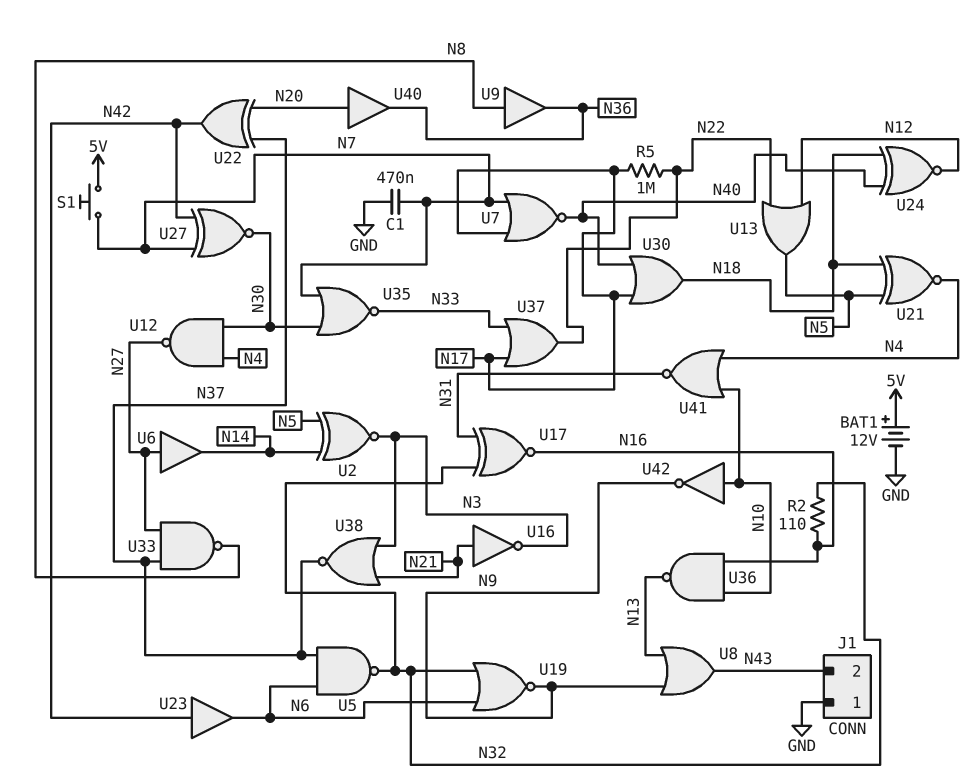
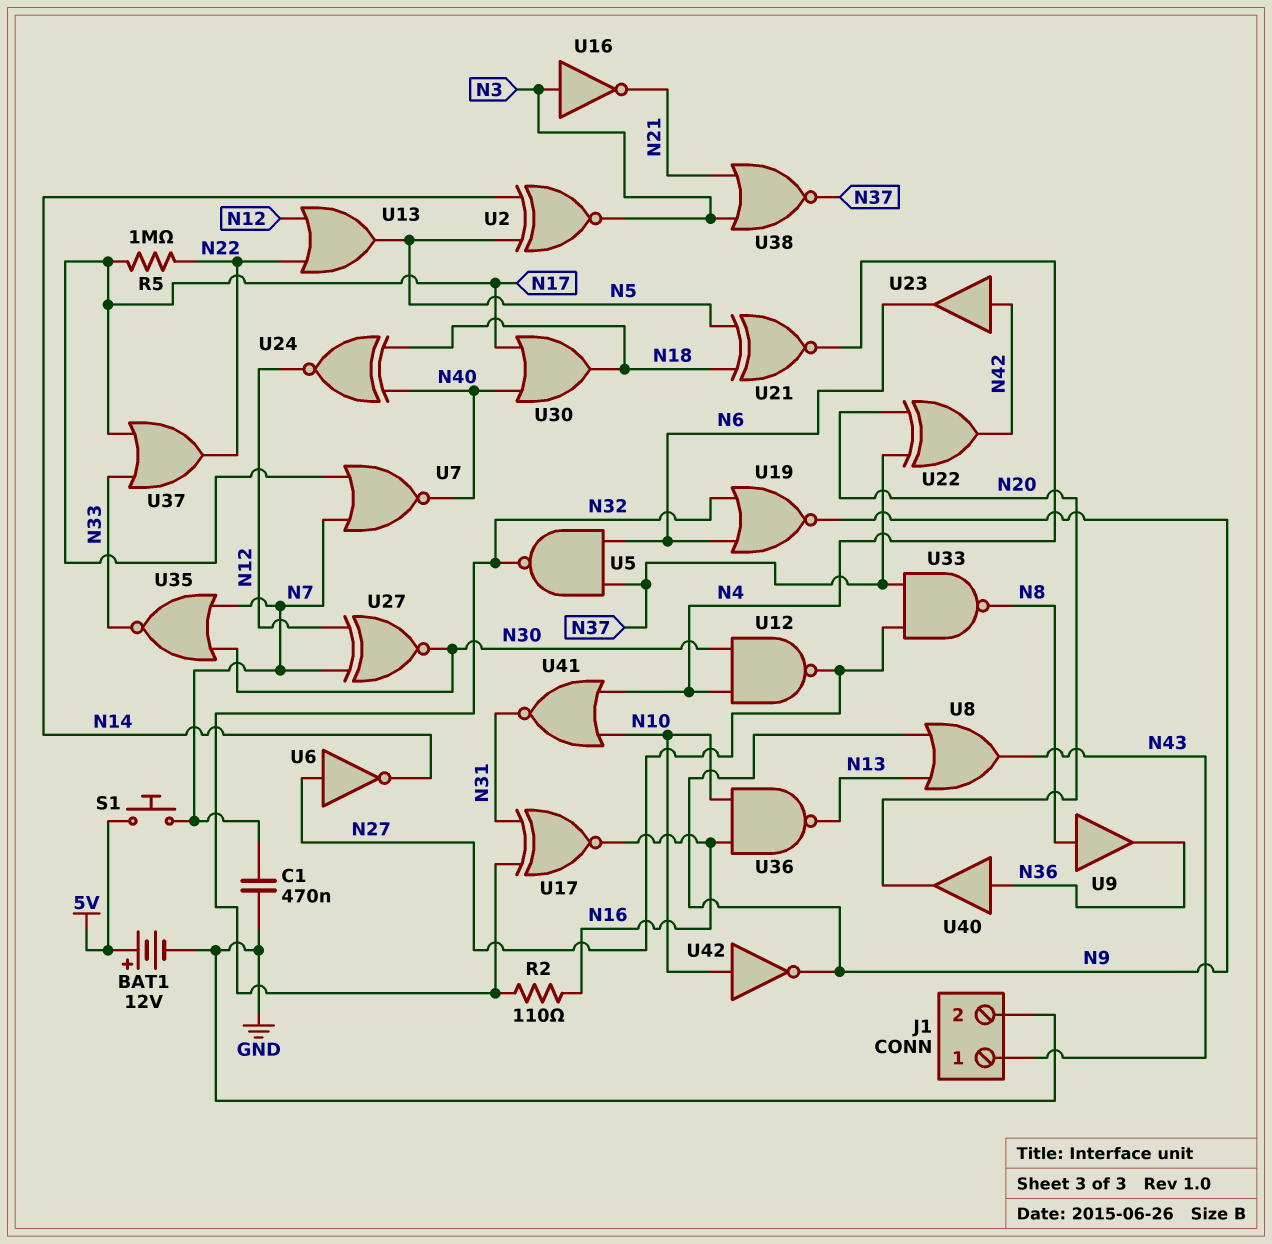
J1 pin 1: GND -> N43
J1 pin 2: N43 -> GND
U6: buffer (in N27, out N14) -> NOT (in N27, out N14)
U16: NOT (in N21, out N3) -> NOT (in N3, out N21)
U27: XNOR (in N7, in N42, out N30) -> XNOR (in N7, in N12, out N30)
U40: buffer (in N20, out N36) -> buffer (in N36, out N20)

